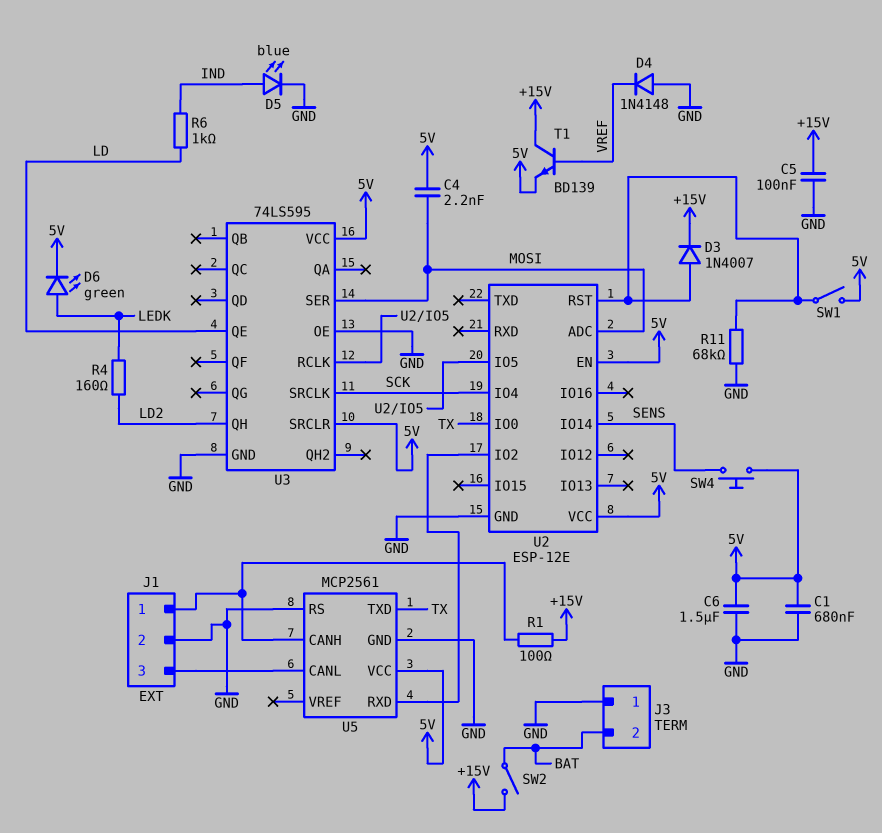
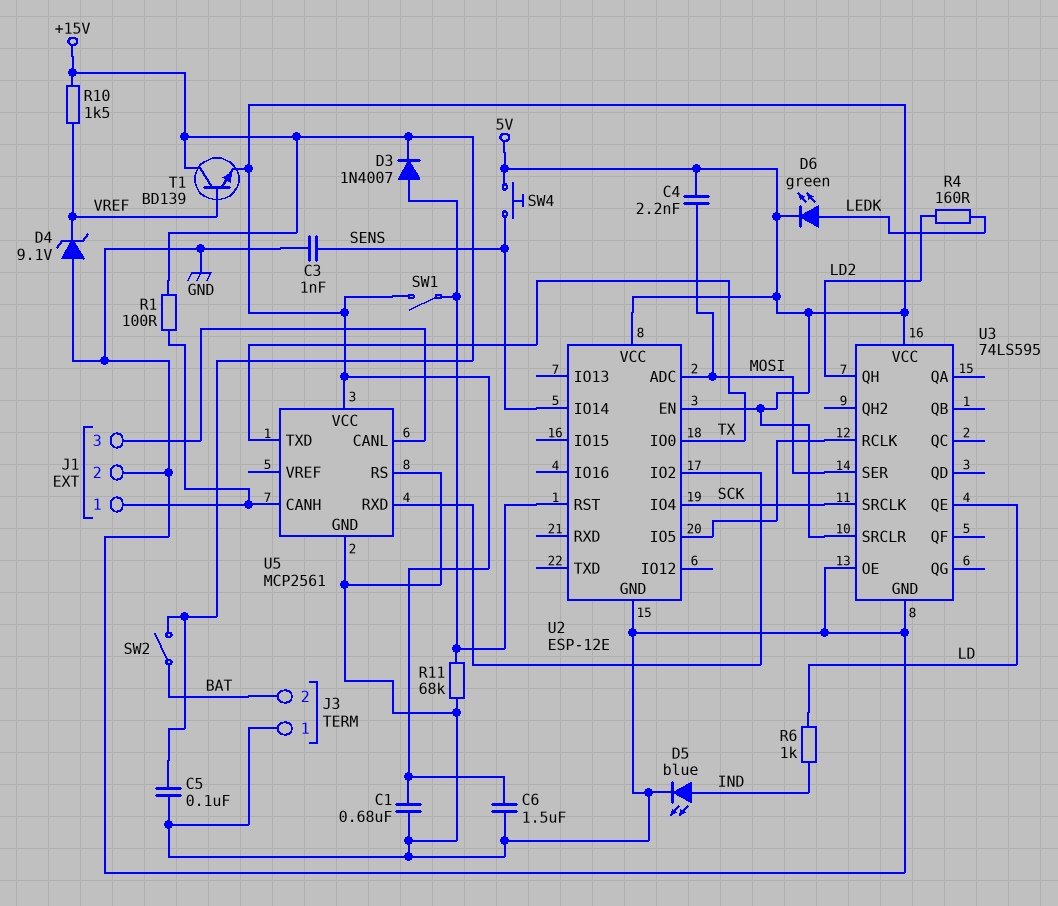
C3: none -> 1nF (GND, SENS)
D4: diode 1N4148 (A GND, K VREF) -> zener 9.1V (A GND, K VREF)
R10: none -> 1.5k (+15V, VREF)

